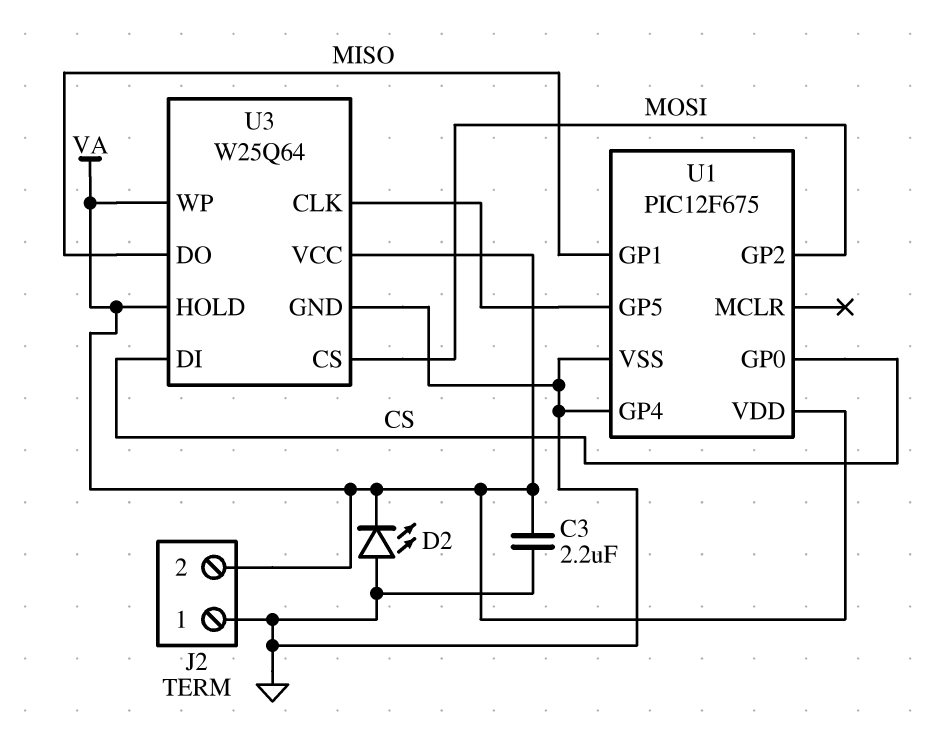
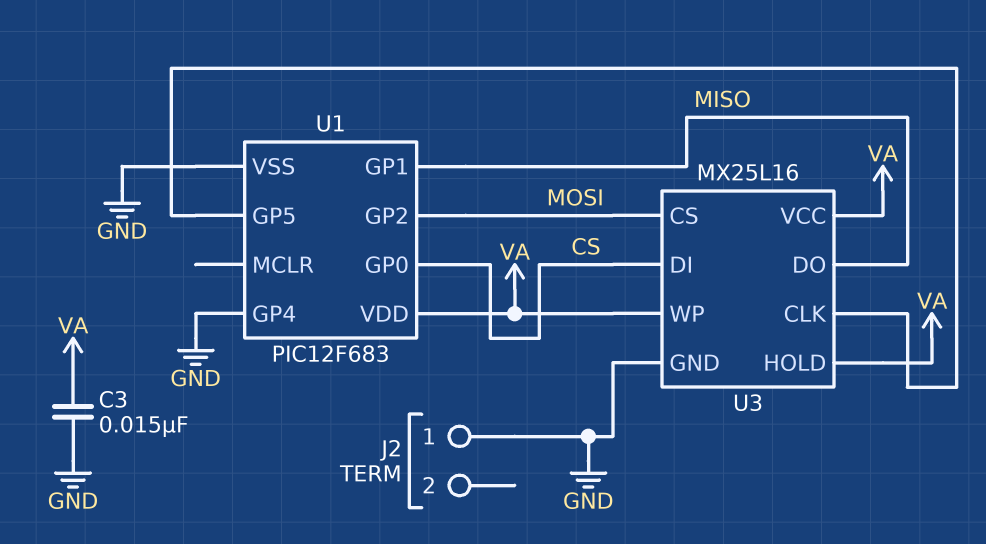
C3: 2.2uF (GND, VA) -> 15nF (GND, VA)
D2: LED (A GND, K VA) -> none
J2 pin 2: VA -> none
U1: PIC12F675 -> PIC12F683
U3: W25Q64 -> MX25L16

